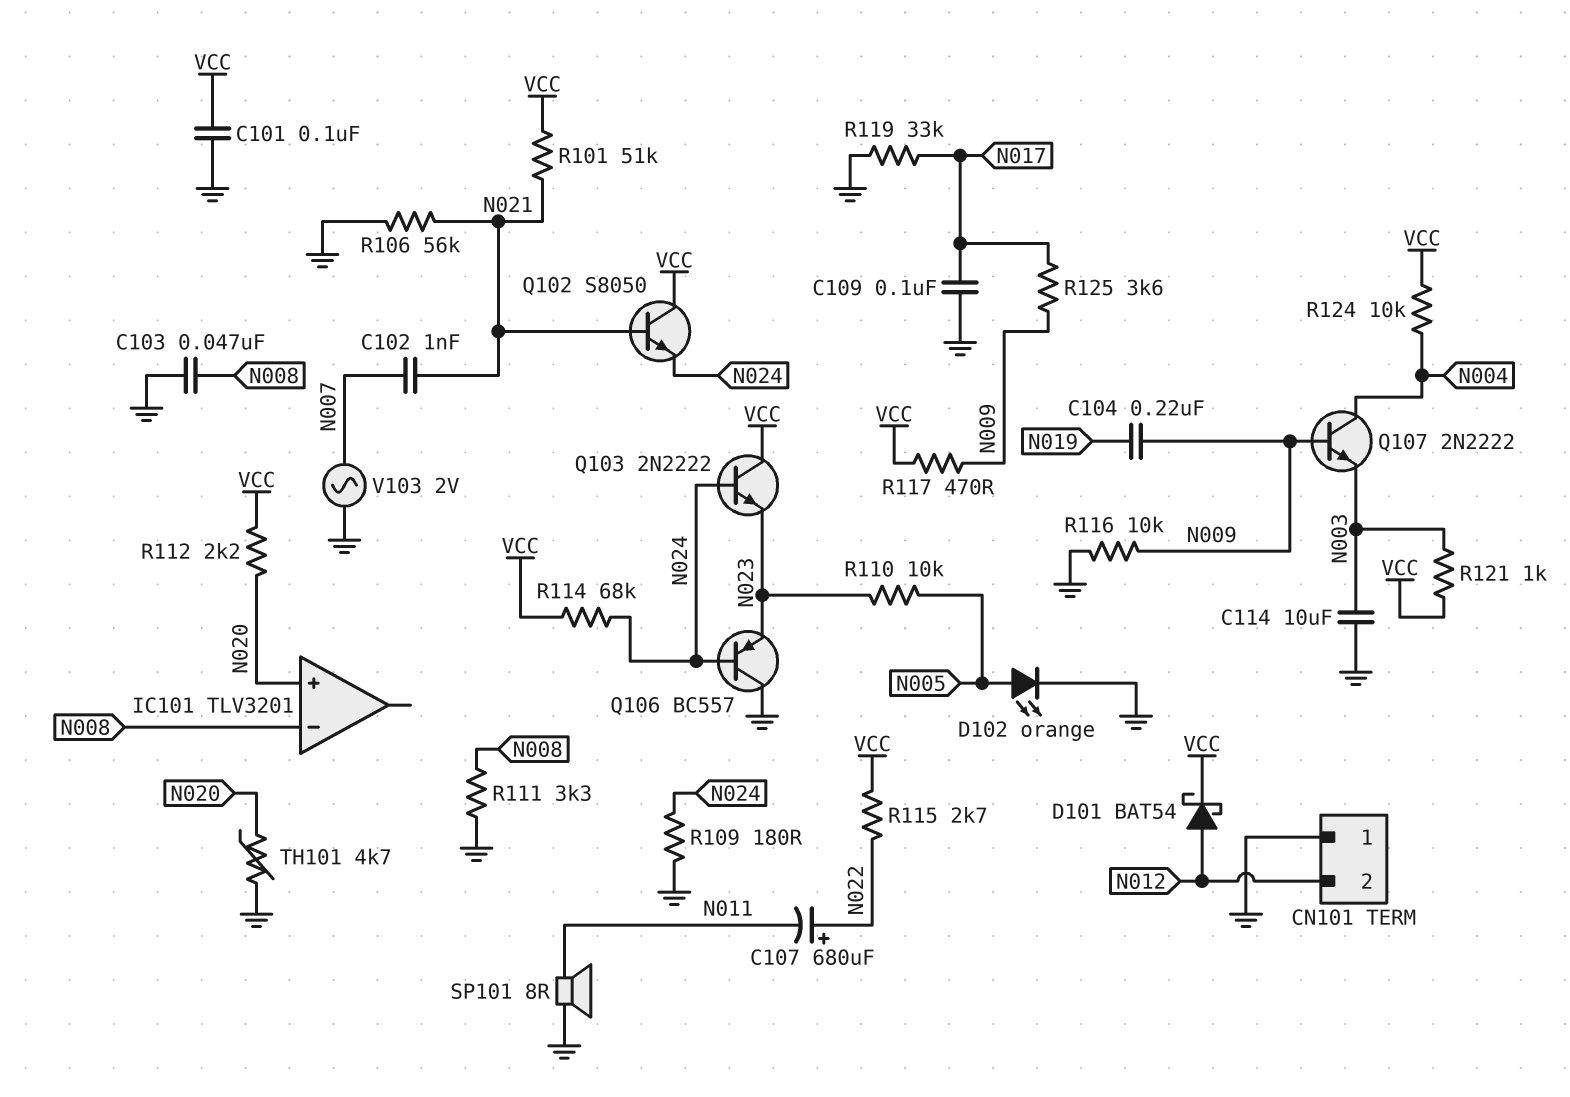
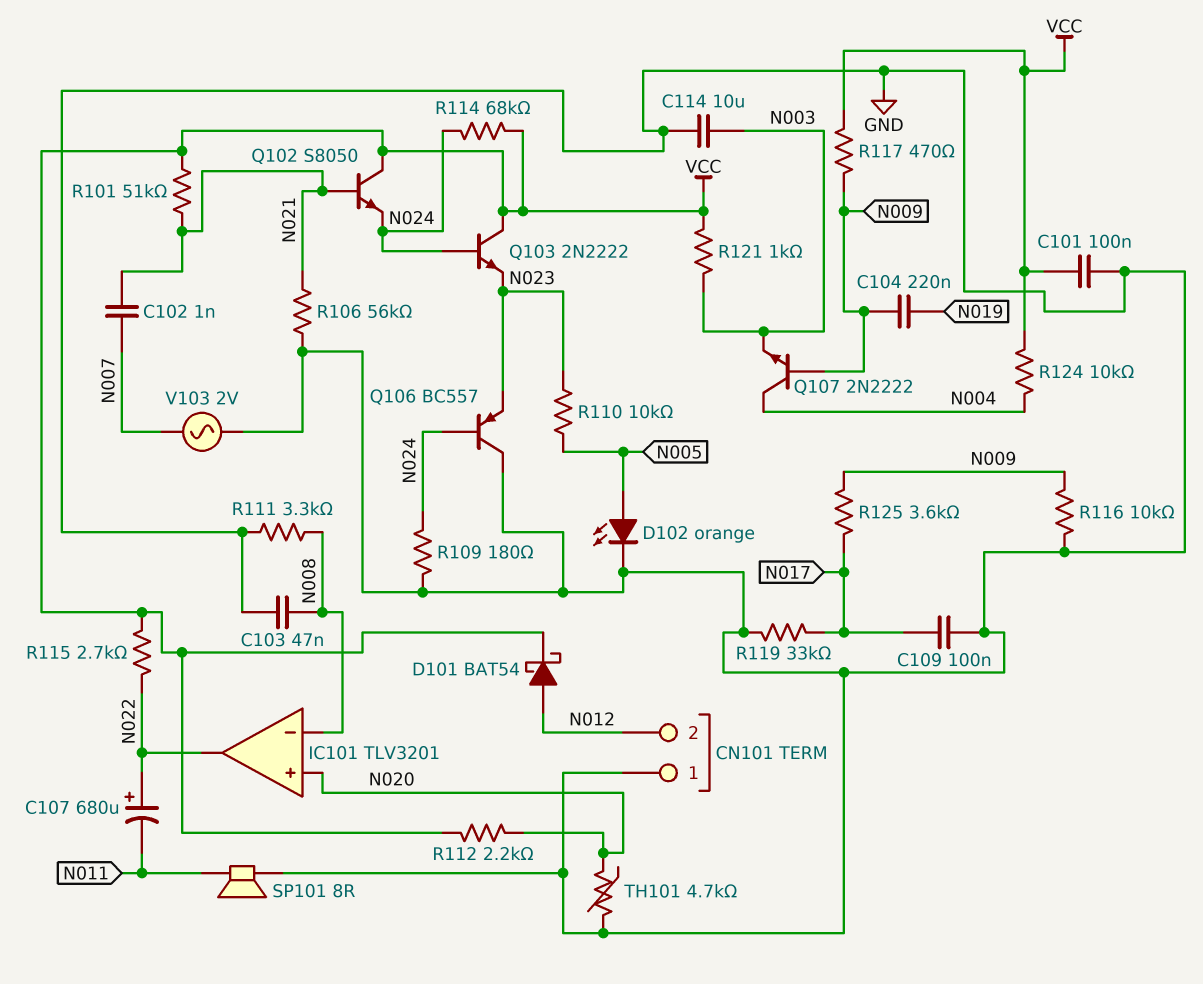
IC101 pin out: none -> N022

